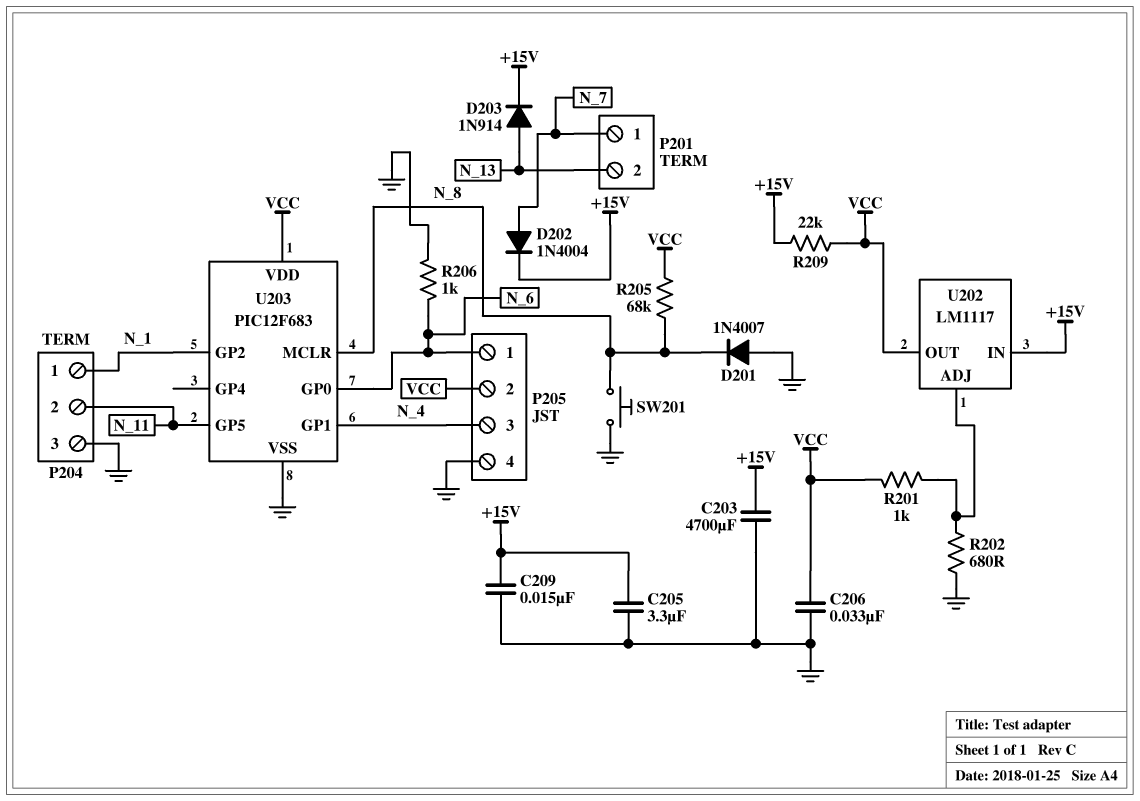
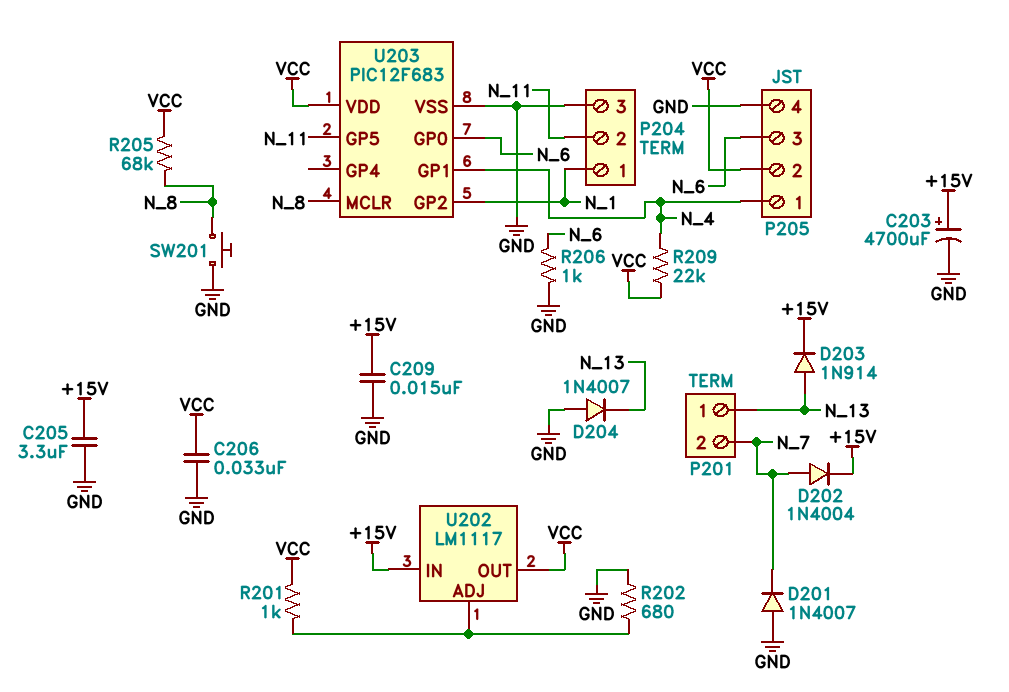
C203: 4700uF (+15V, GND) -> 4700uF (plus +15V, minus GND)
D201: diode 1N4007 (A GND, K N_8) -> diode 1N4007 (A GND, K N_7)
D204: none -> diode 1N4007 (A GND, K N_13)
P201 pin 1: N_7 -> N_13
P201 pin 2: N_13 -> N_7
P205 pin 1: N_6 -> N_4
P205 pin 3: N_4 -> N_6
R209: 22k (+15V, VCC) -> 22k (N_4, VCC)

